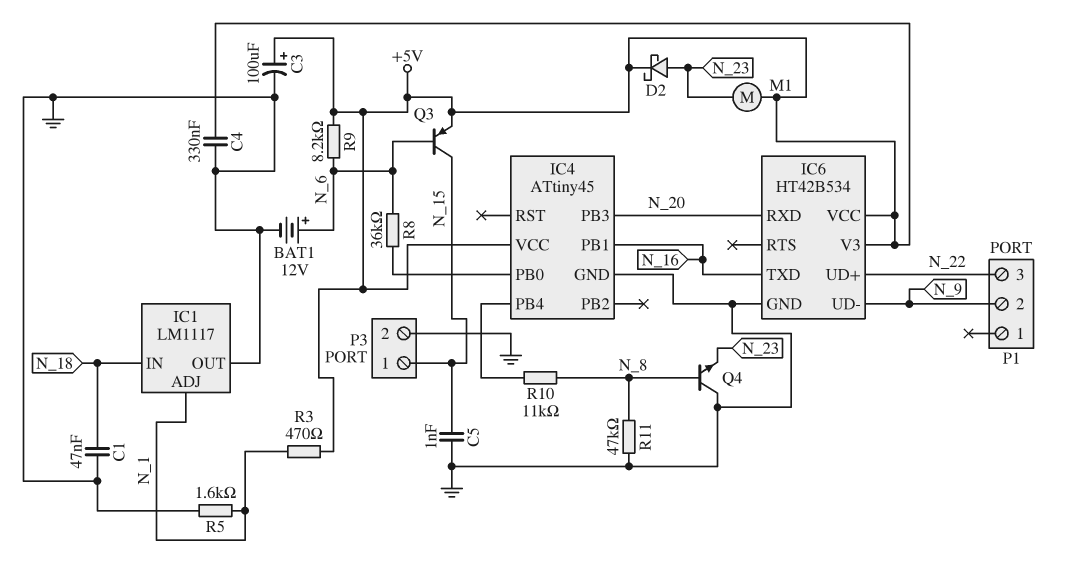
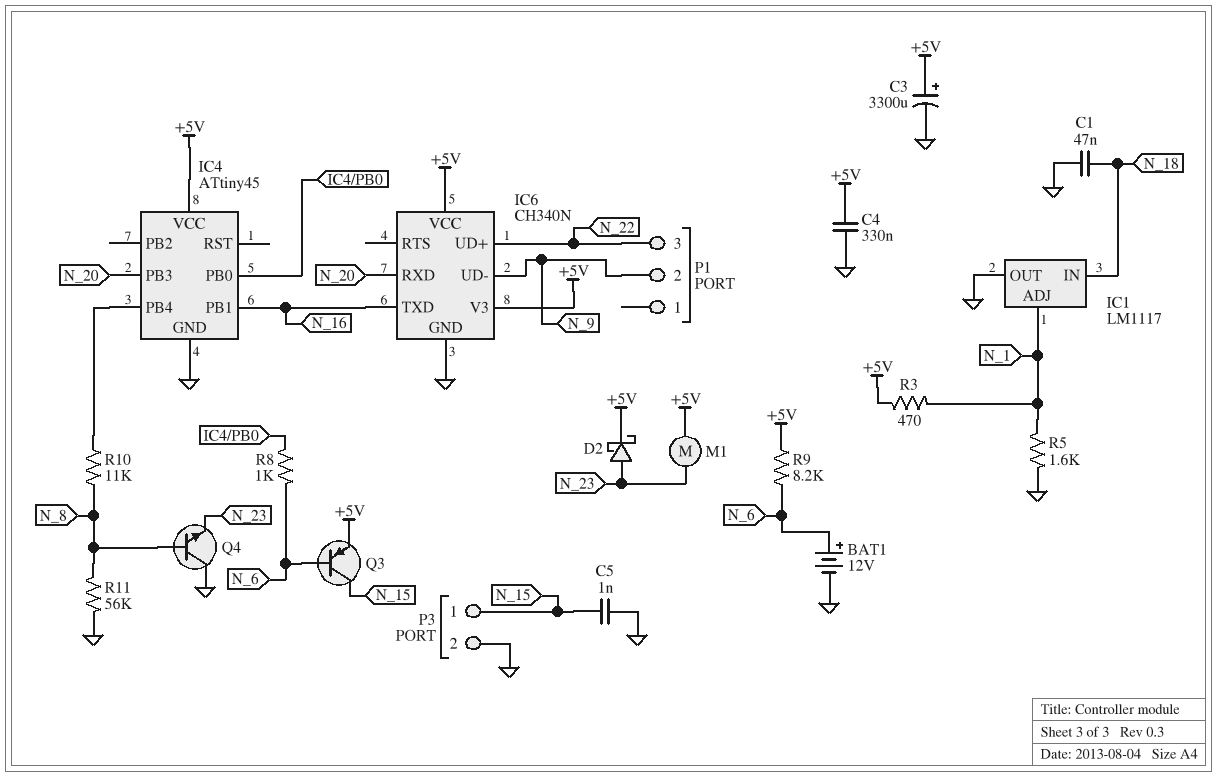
C3: 100uF (plus +5V, minus GND) -> 3300uF (plus +5V, minus GND)
IC6: HT42B534 -> CH340N
R8: 36k (IC4/PB0, N_6) -> 1k (IC4/PB0, N_6)
R11: 47k (GND, N_8) -> 56k (GND, N_8)

